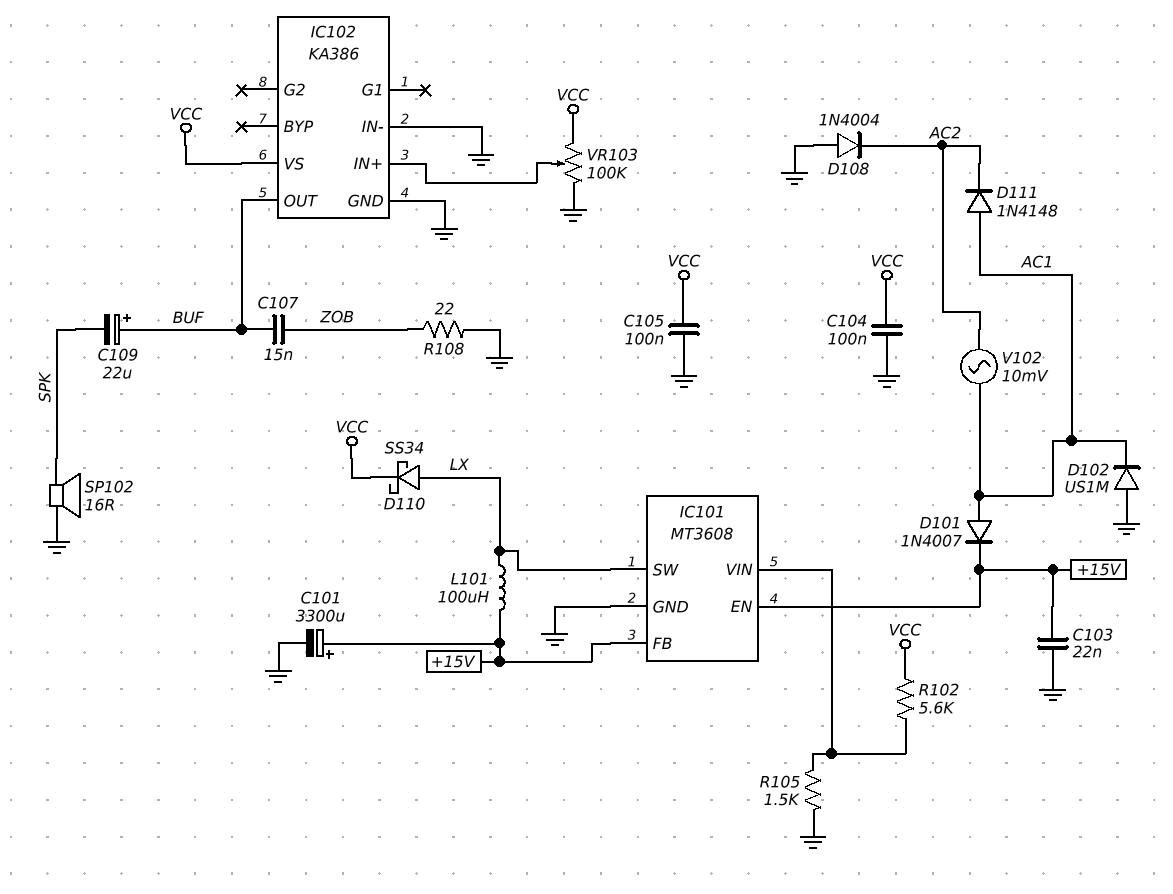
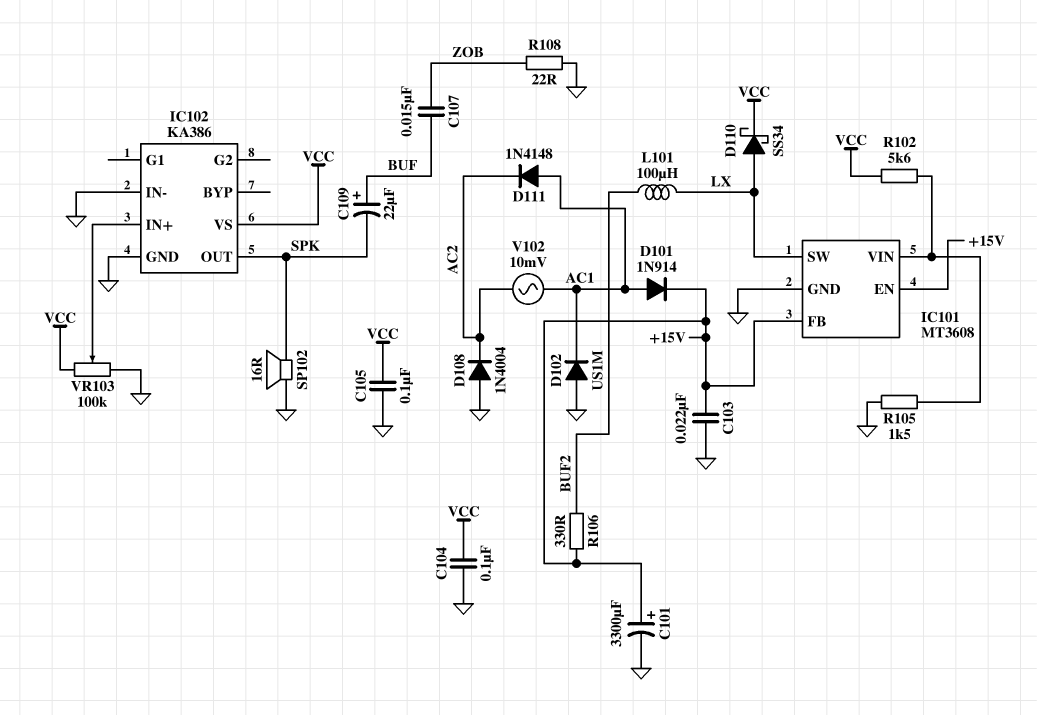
D101: diode 1N4007 (A AC1, K +15V) -> diode 1N914 (A AC1, K +15V)
IC102 pin OUT: BUF -> SPK
L101: 100uH (+15V, LX) -> 100uH (BUF2, LX)
R106: none -> 330 (+15V, BUF2)

